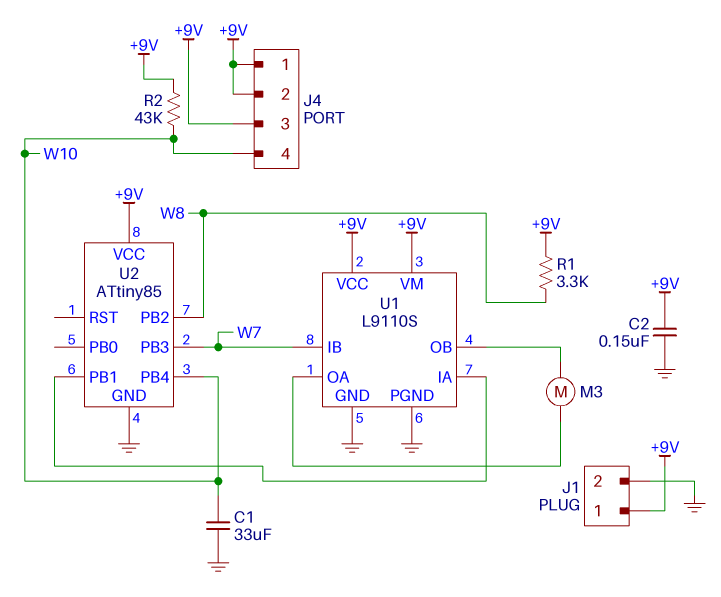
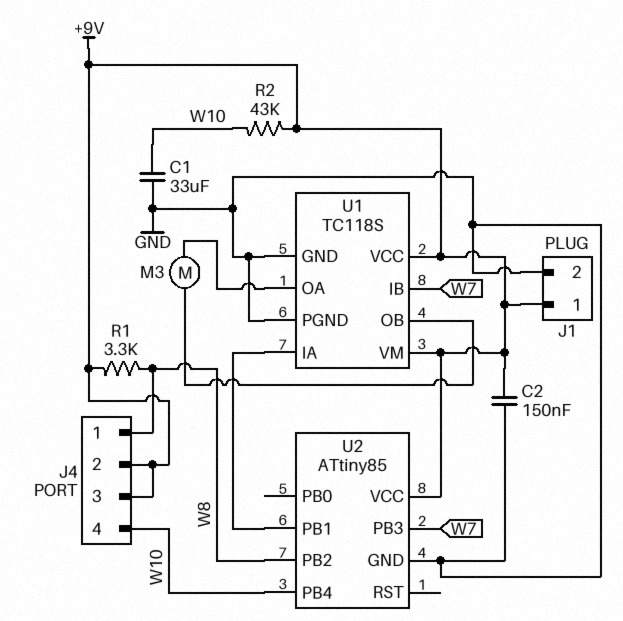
J4 pin 1: +9V -> W8
U1: L9110S -> TC118S

